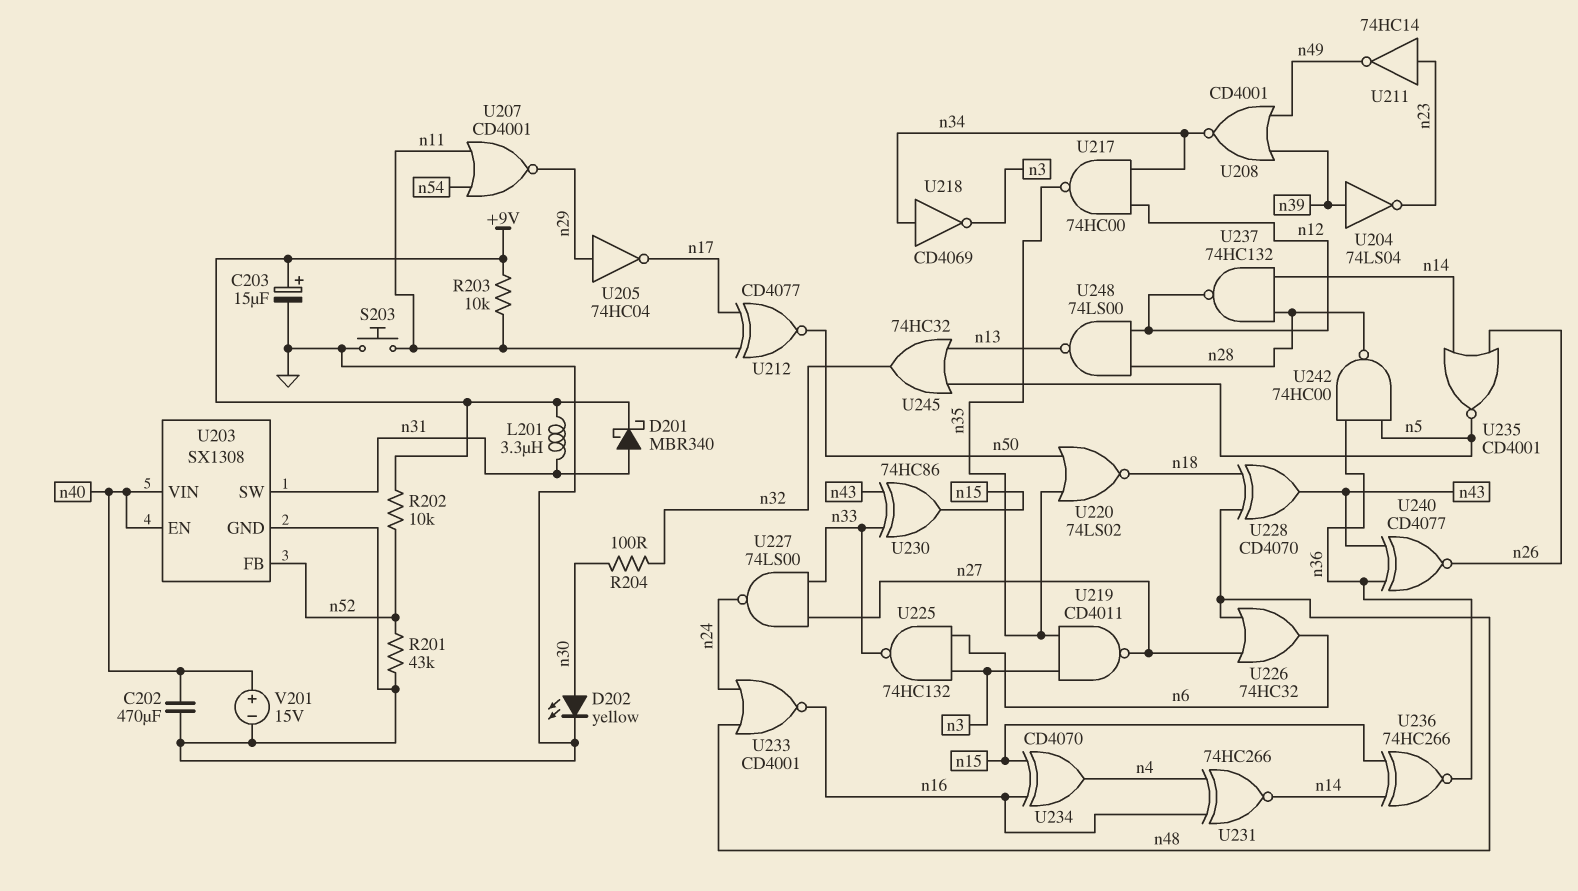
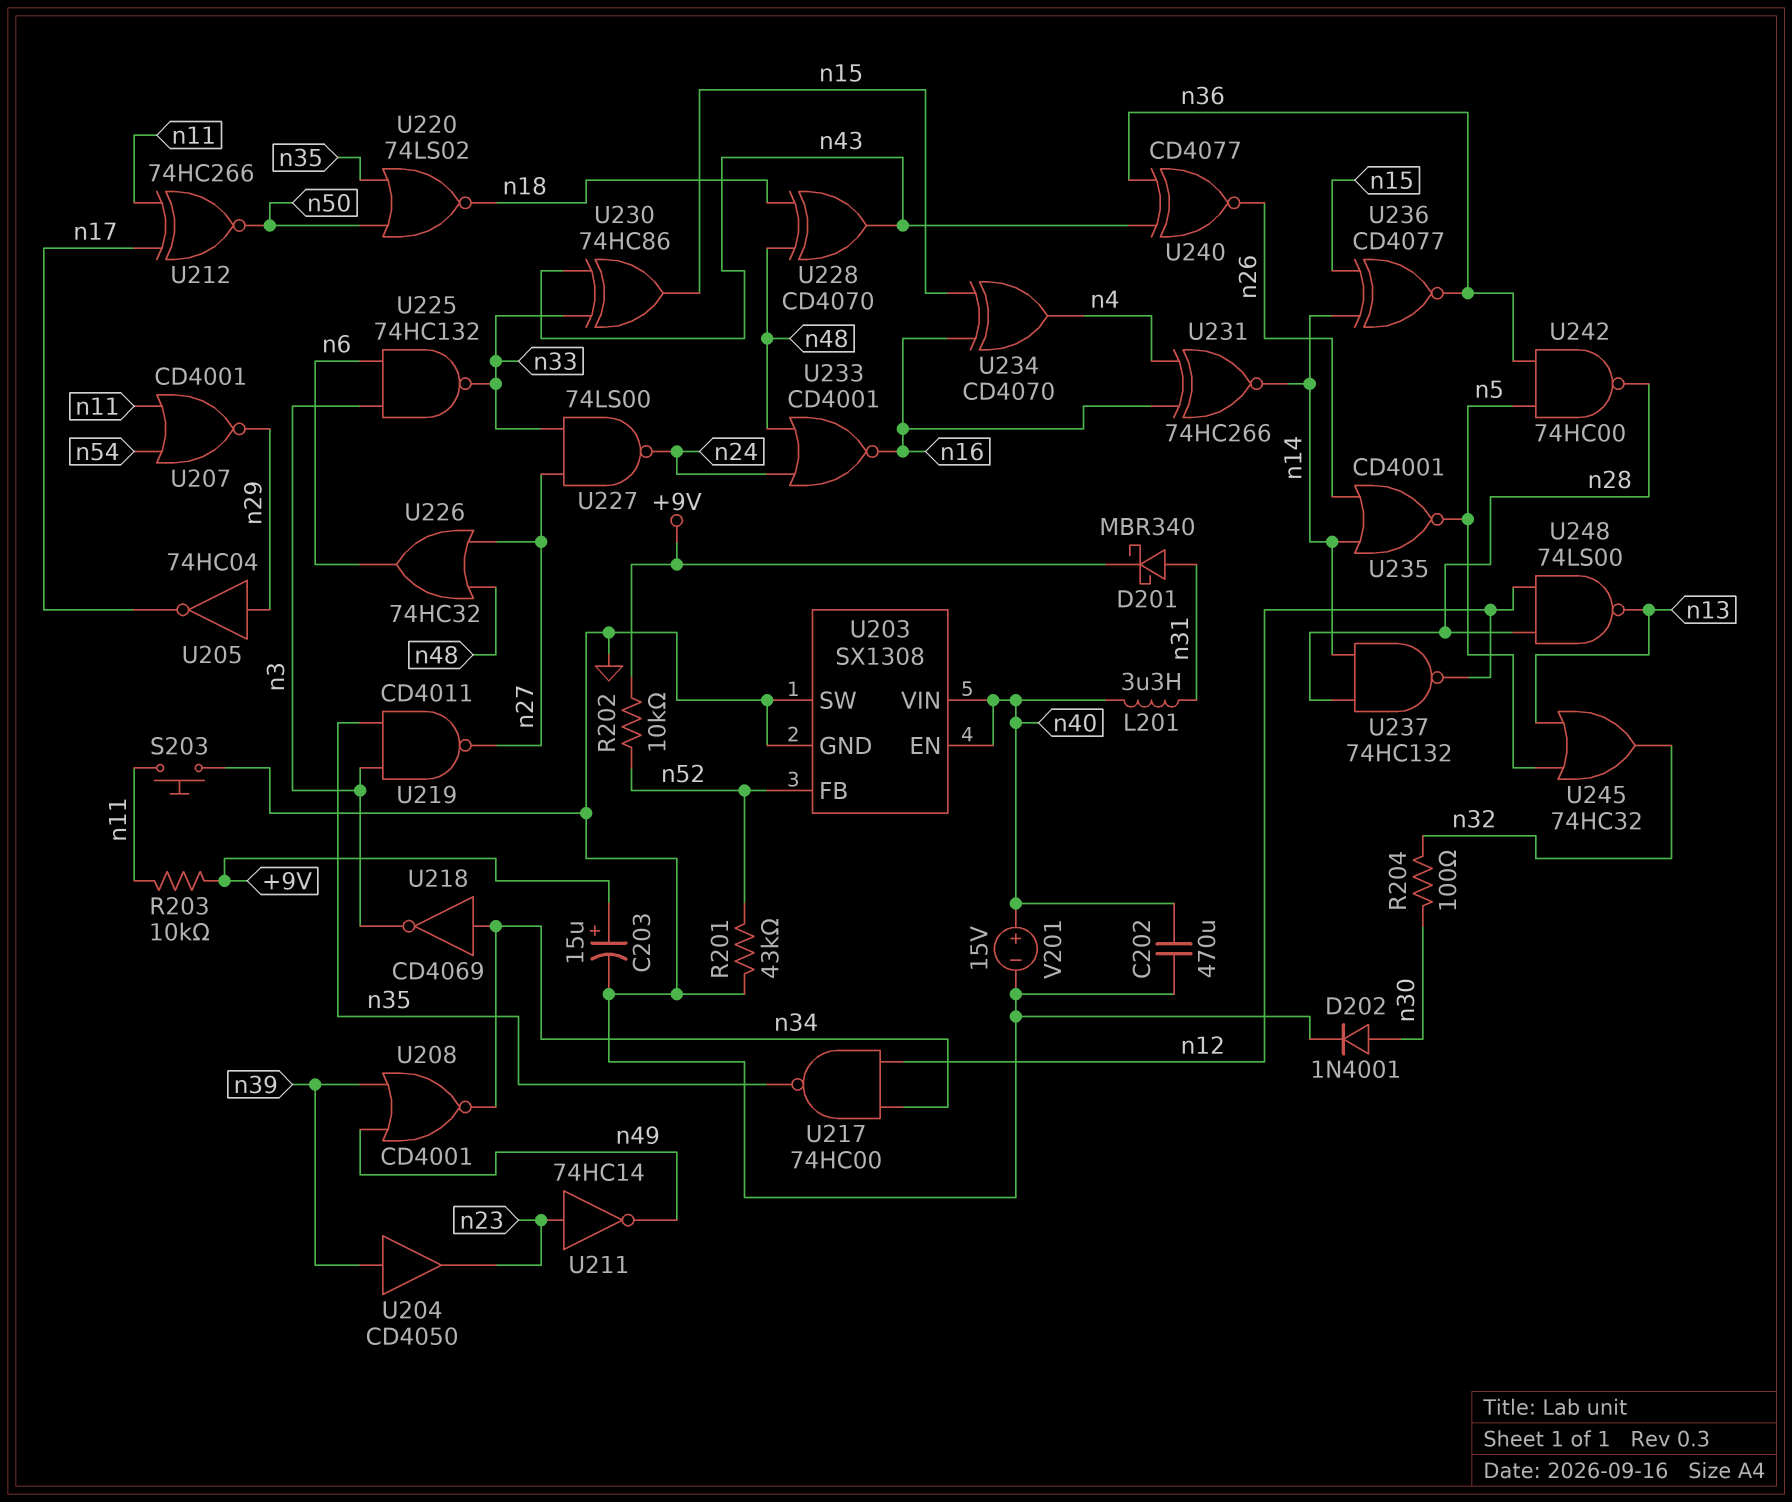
D202: LED yellow (A n30, K GND) -> diode 1N4001 (A n30, K GND)
L201: 3.3uH (+9V, n31) -> 3.3uH (n31, n40)
U203 pin SW: n31 -> GND
U204: NOT 74LS04 (in n39, out n23) -> buffer CD4050 (in n39, out n23)
U212: XNOR CD4077 (in n11, in n17, out n50) -> XNOR 74HC266 (in n11, in n17, out n50)
U236: XNOR 74HC266 (in n14, in n15, out n36) -> XNOR CD4077 (in n14, in n15, out n36)

